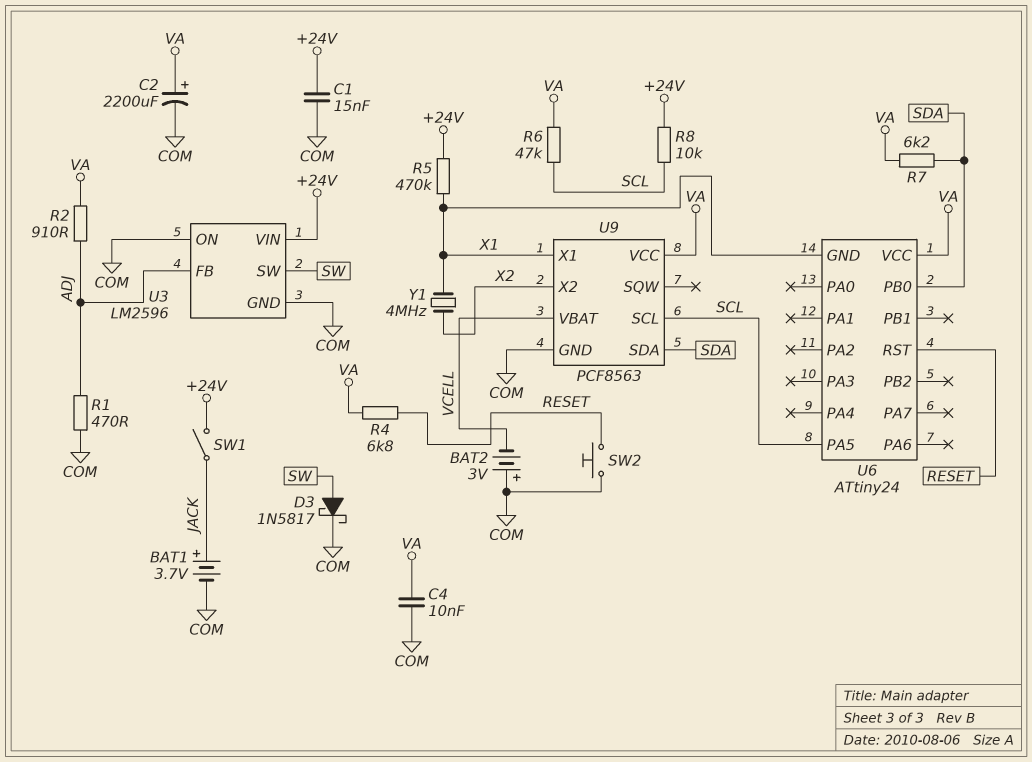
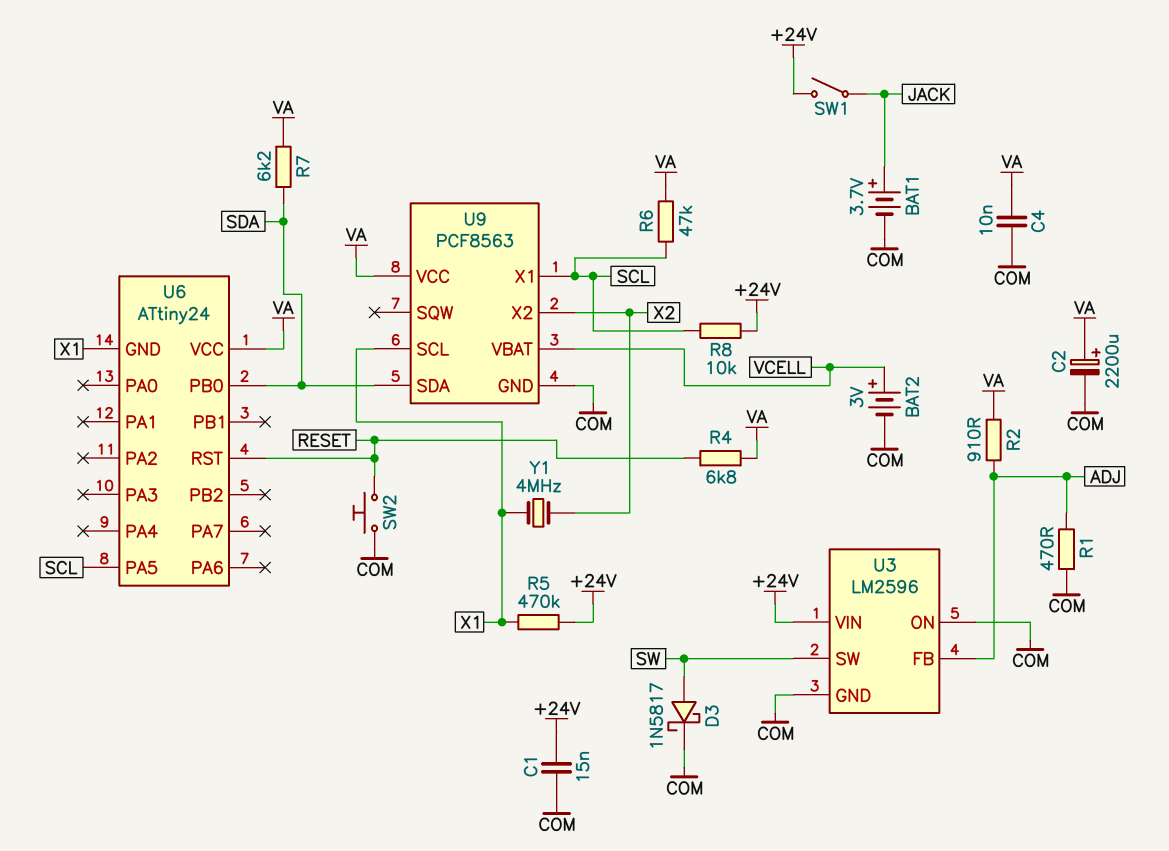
BAT2: 3V (plus COM, minus VCELL) -> 3V (plus VCELL, minus COM)
U9 pin SCL: SCL -> X1
U9 pin X1: X1 -> SCL

